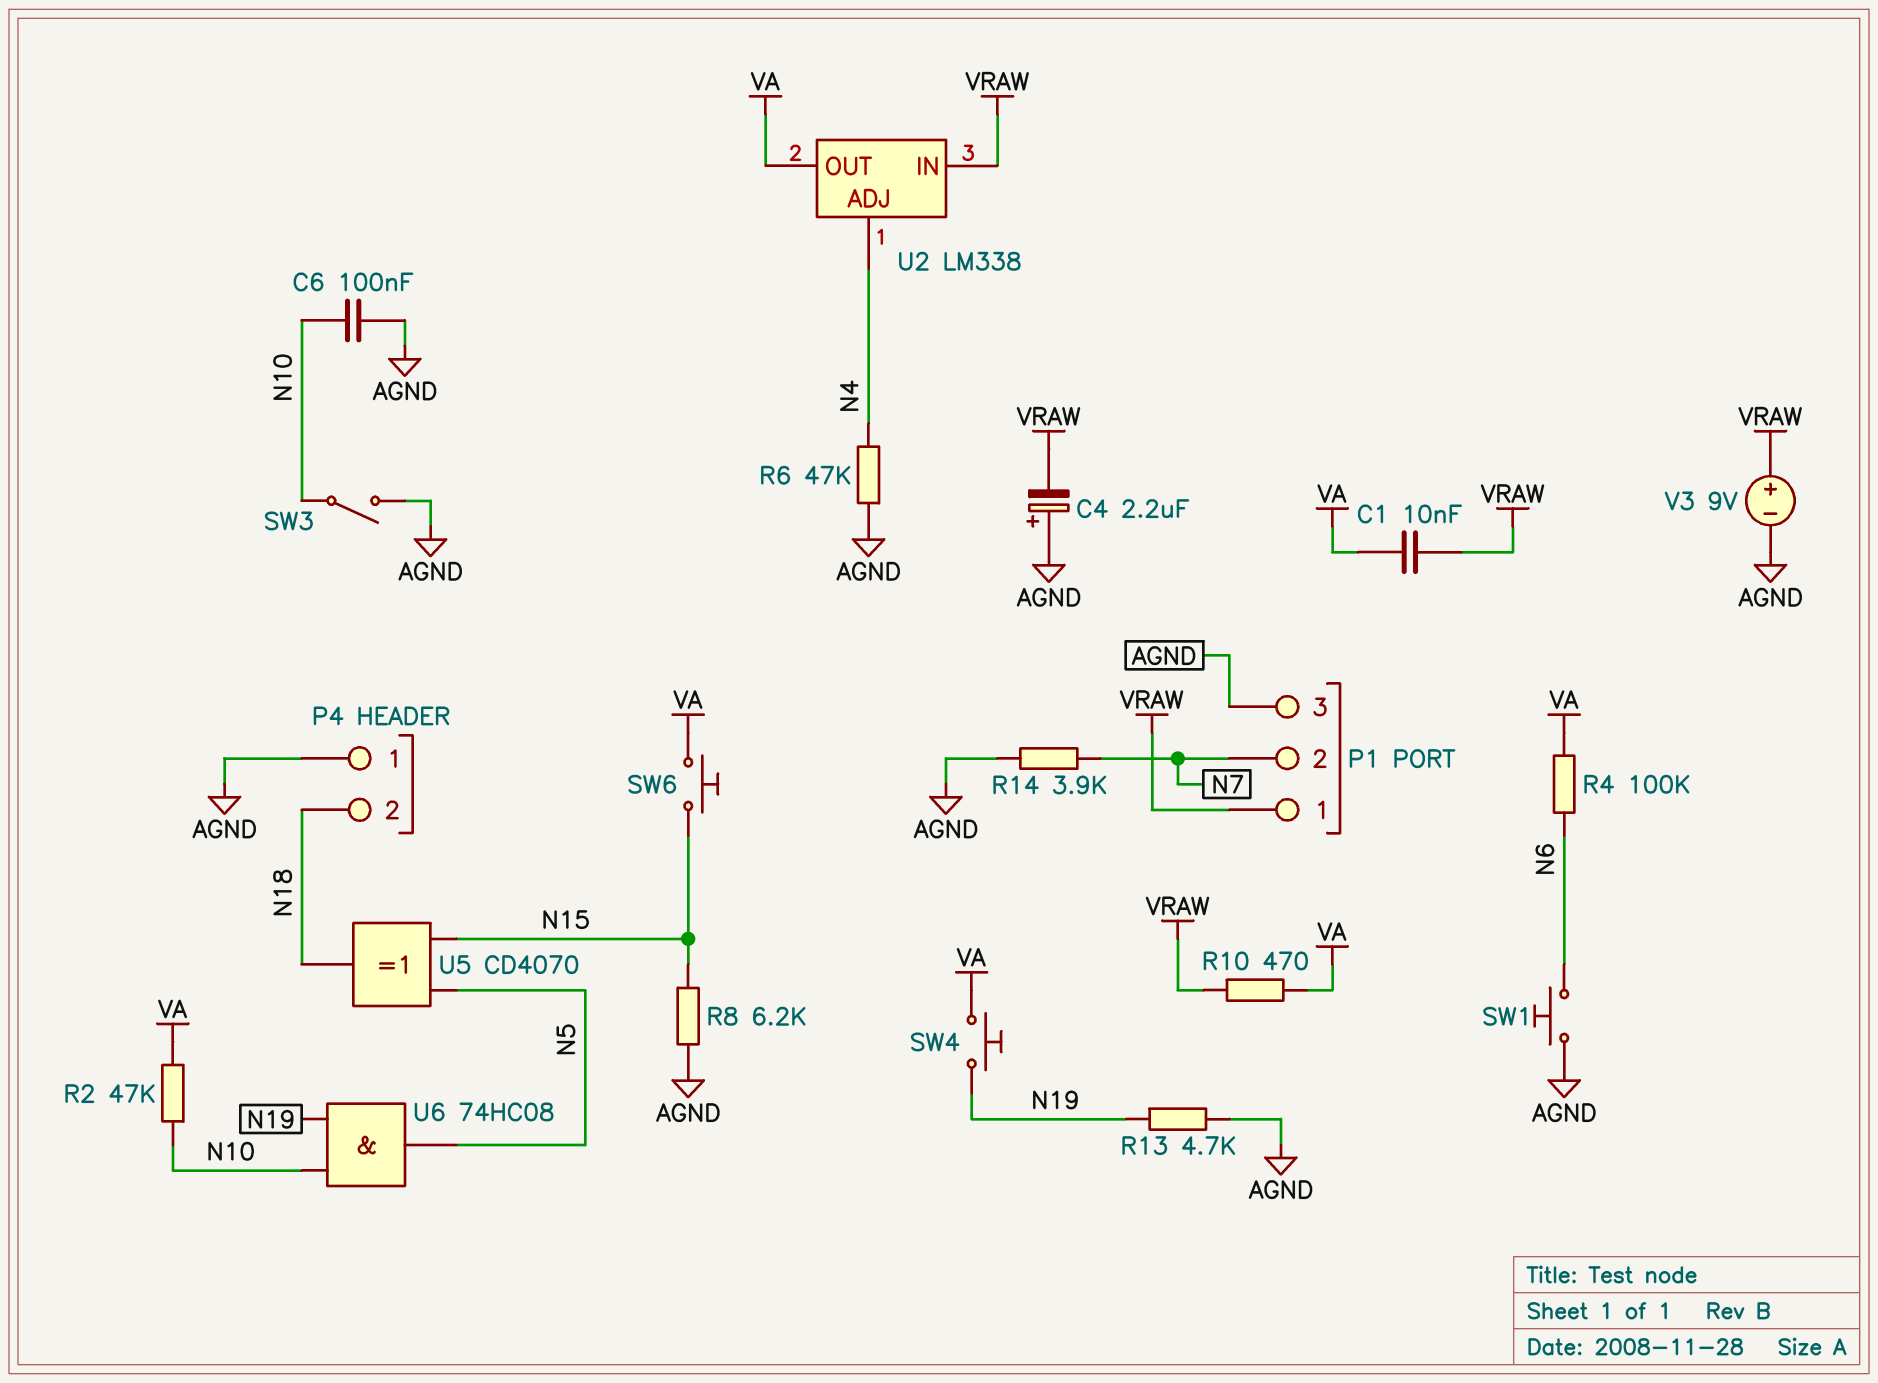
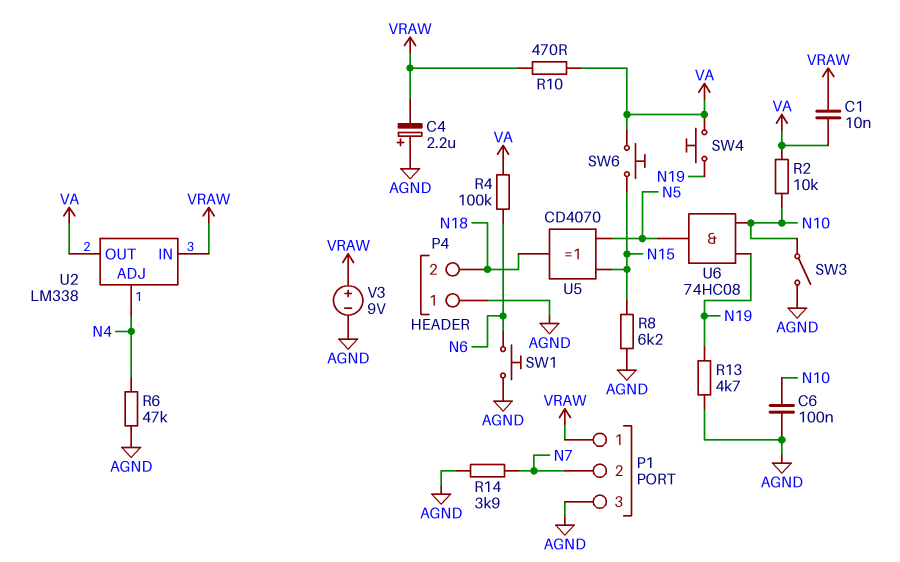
R2: 47k (N10, VA) -> 10k (N10, VA)

